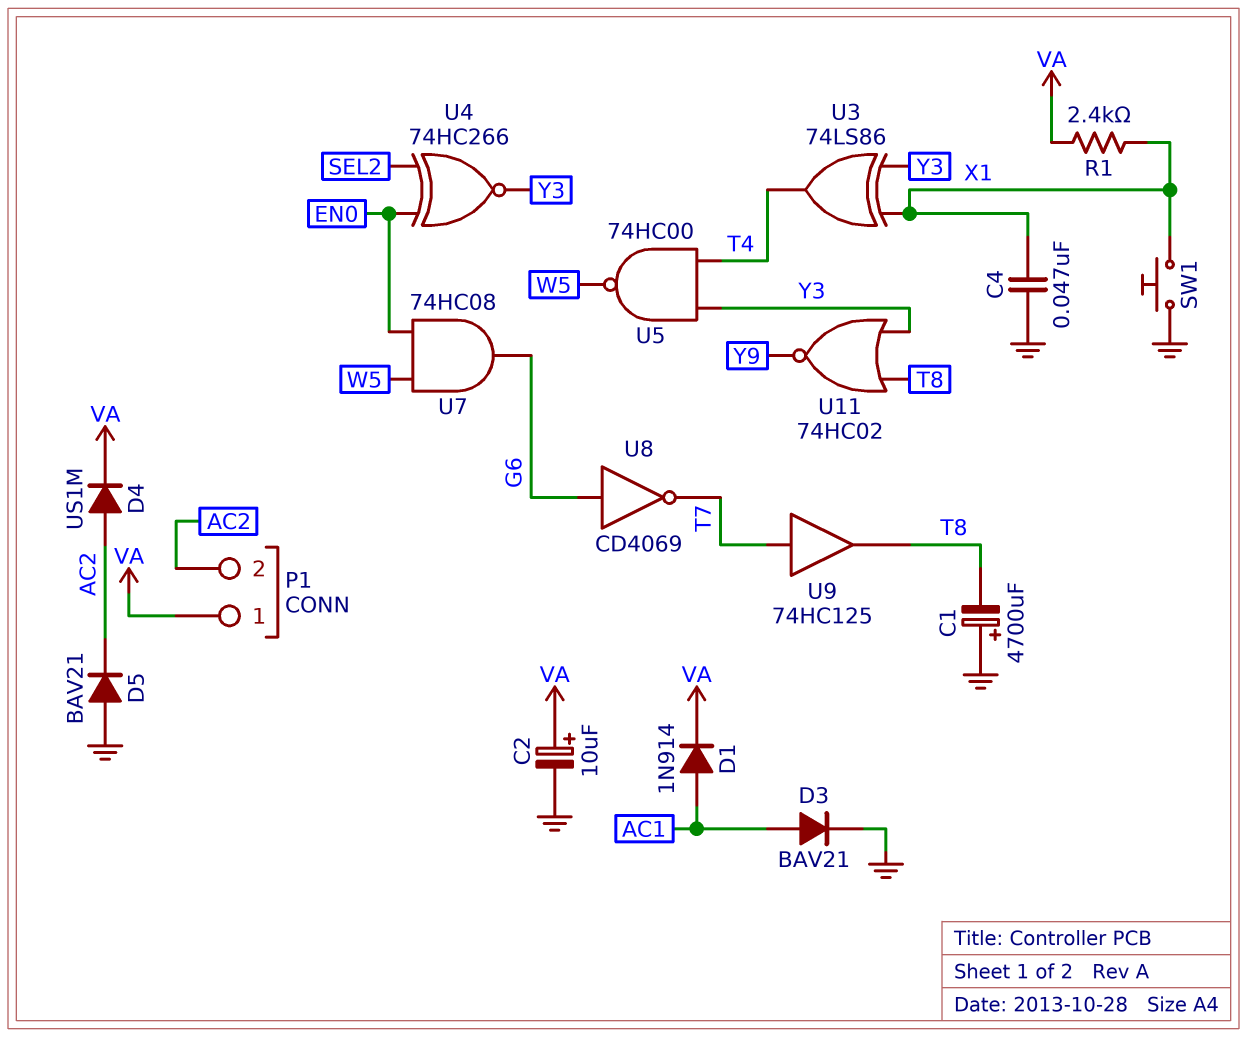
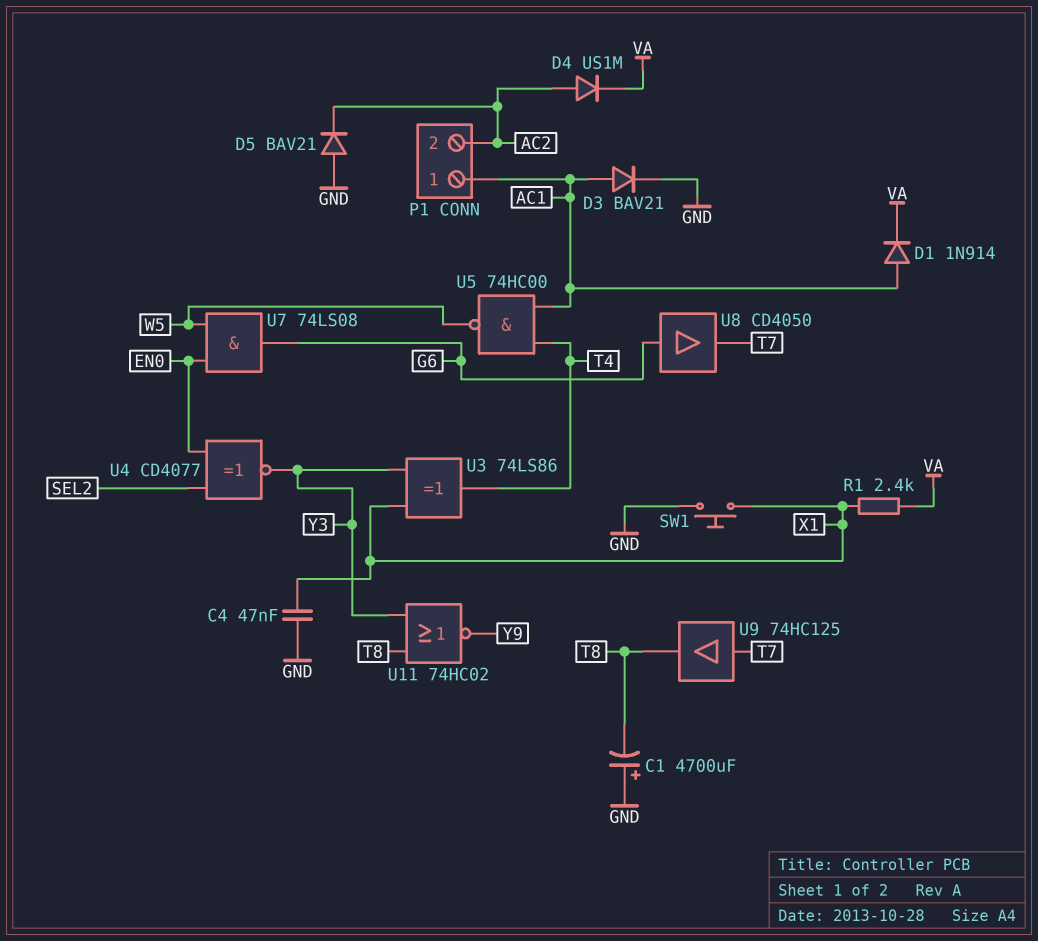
C2: 10uF (plus VA, minus GND) -> none
P1 pin 1: VA -> AC1
U4: XNOR 74HC266 (in EN0, in SEL2, out Y3) -> XNOR CD4077 (in EN0, in SEL2, out Y3)
U5: NAND 74HC00 (in T4, in Y3, out W5) -> NAND 74HC00 (in AC1, in T4, out W5)
U7: AND 74HC08 (in EN0, in W5, out G6) -> AND 74LS08 (in EN0, in W5, out G6)
U8: NOT CD4069 (in G6, out T7) -> buffer CD4050 (in G6, out T7)

